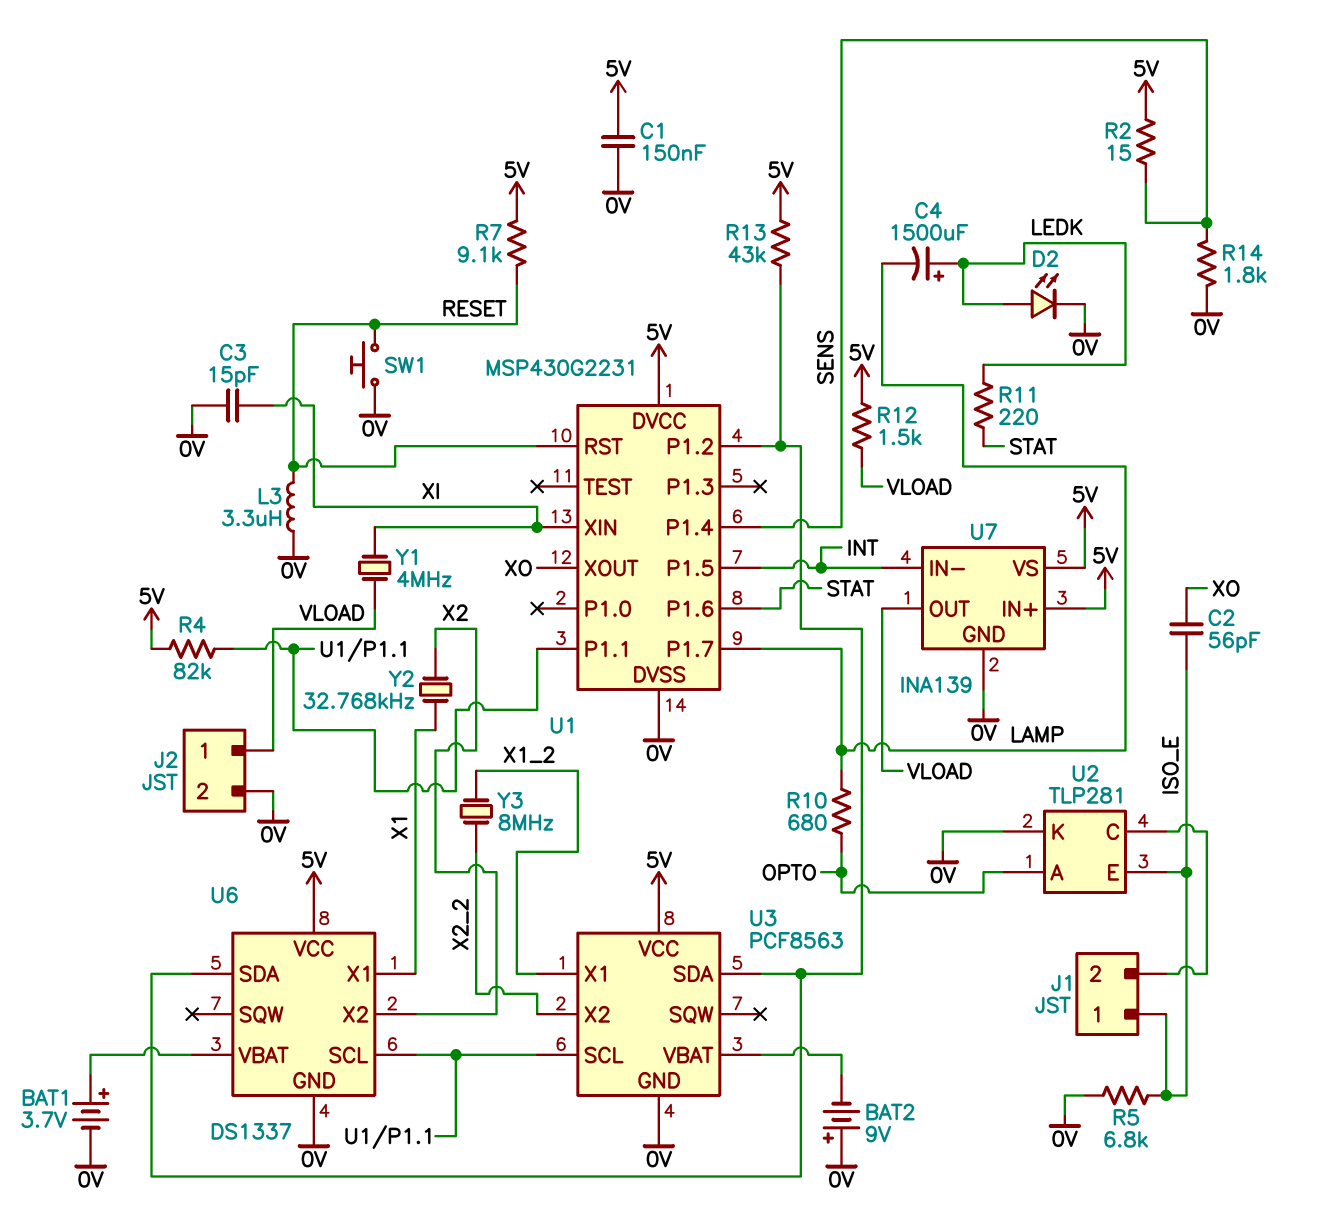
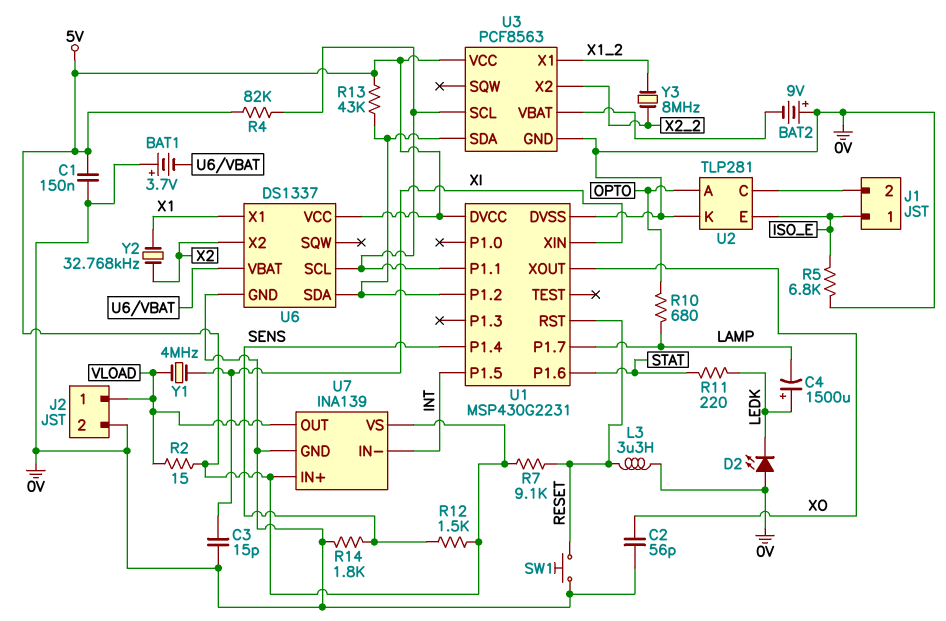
BAT1: 3.7V (plus U6/VBAT, minus 0V) -> 3.7V (plus 0V, minus U6/VBAT)
C2: 56pF (ISO_E, XO) -> 56pF (0V, XO)
D2: LED (A LEDK, K 0V) -> LED (A 0V, K LEDK)
R2: 15 (5V, SENS) -> 15 (5V, VLOAD)
R12: 1.5k (5V, VLOAD) -> 1.5k (5V, SENS)

